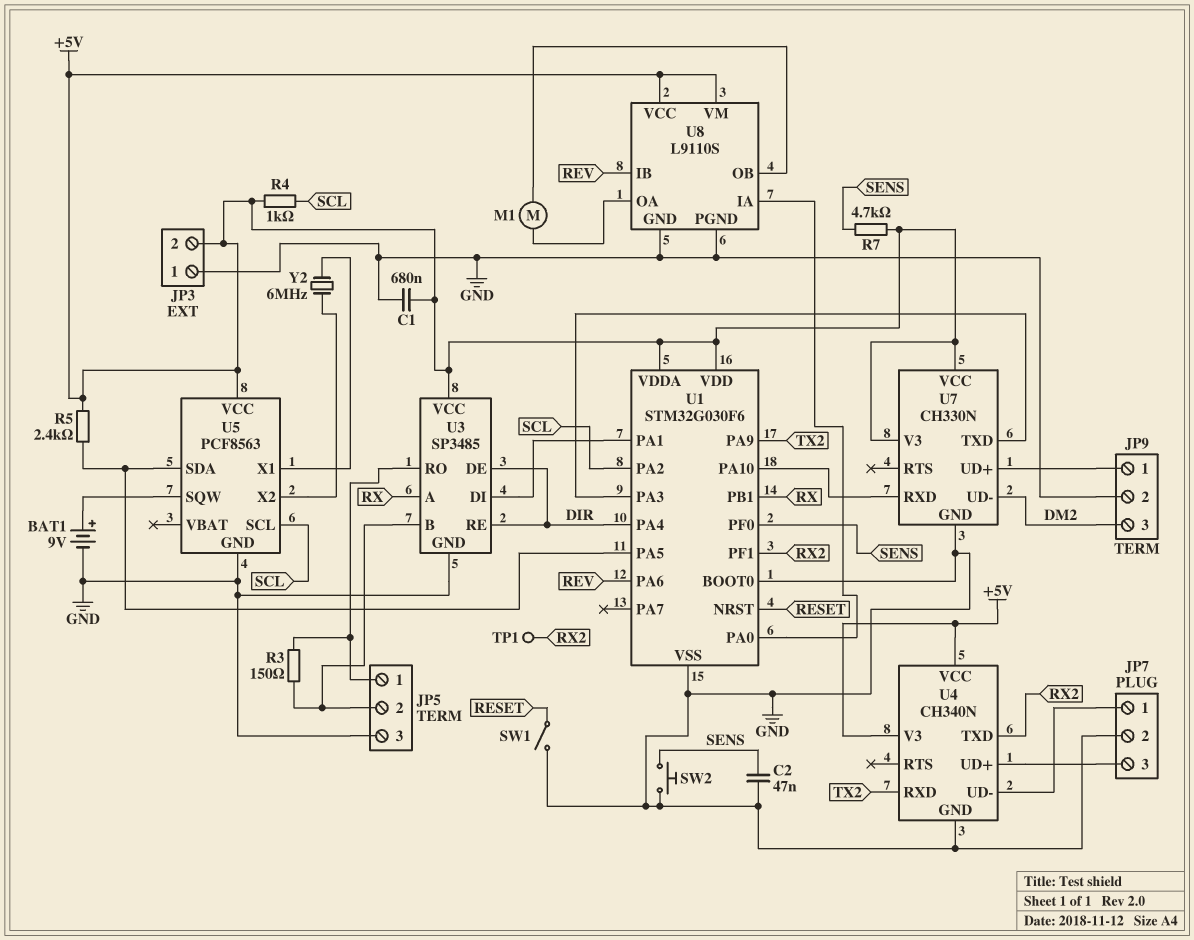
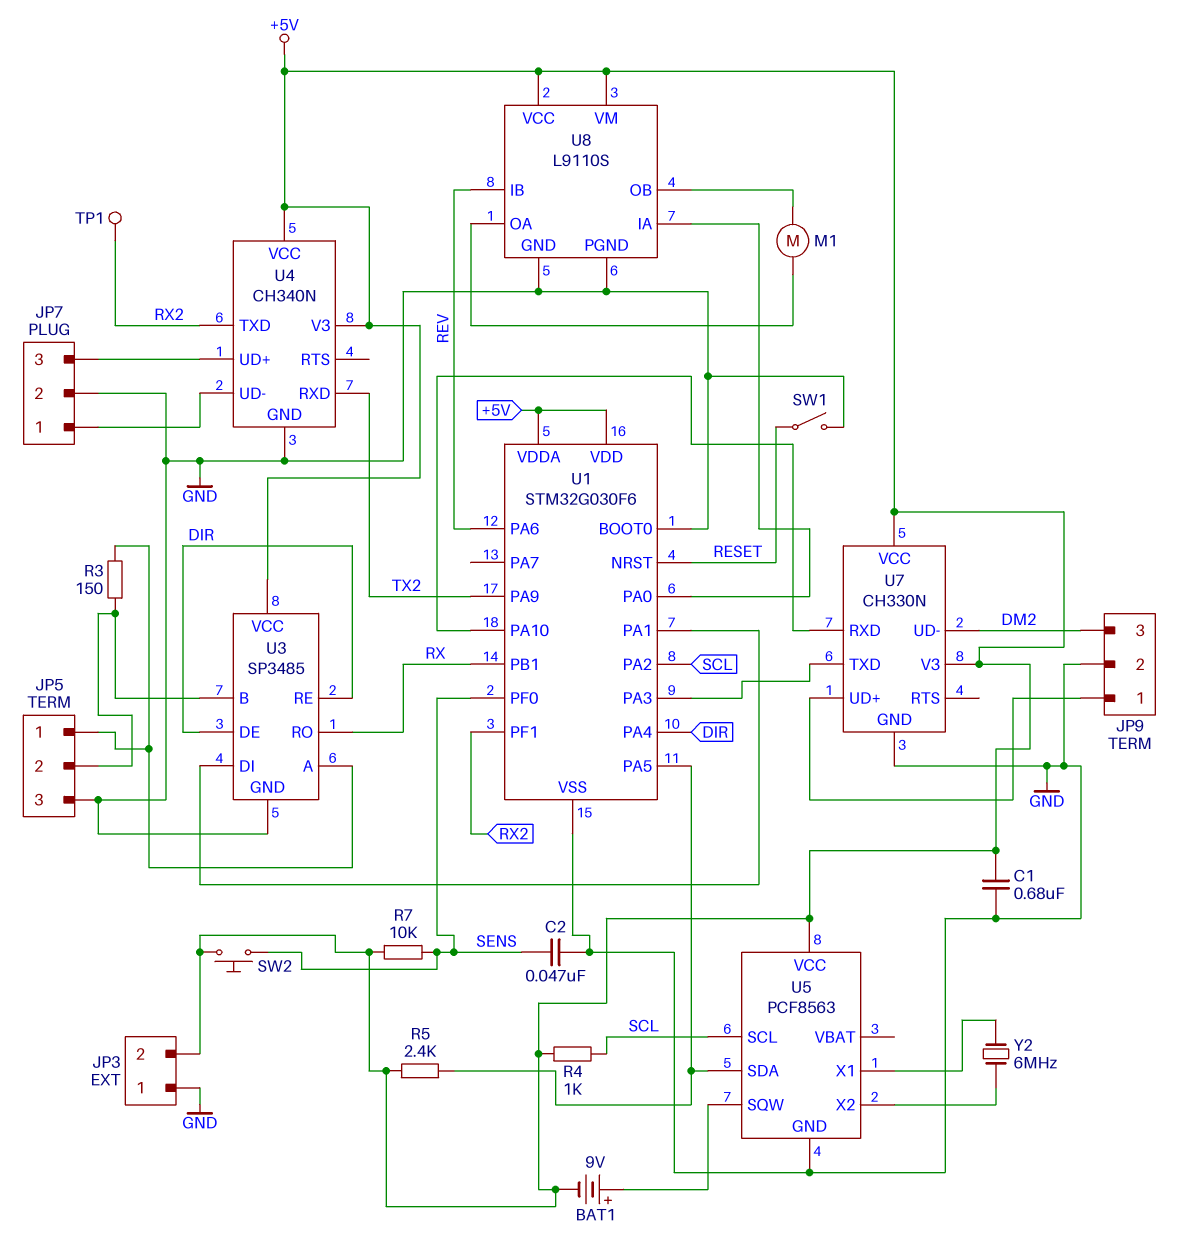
BAT1: 9V (plus U5/SQW, minus GND) -> 9V (plus U5/SQW, minus +5V)
R7: 4.7k (+5V, SENS) -> 10k (+5V, SENS)
SW2: button (GND, SENS) -> button (+5V, SENS)
U3 pin A: RX -> JP5/1
U3 pin RO: JP5/1 -> RX

